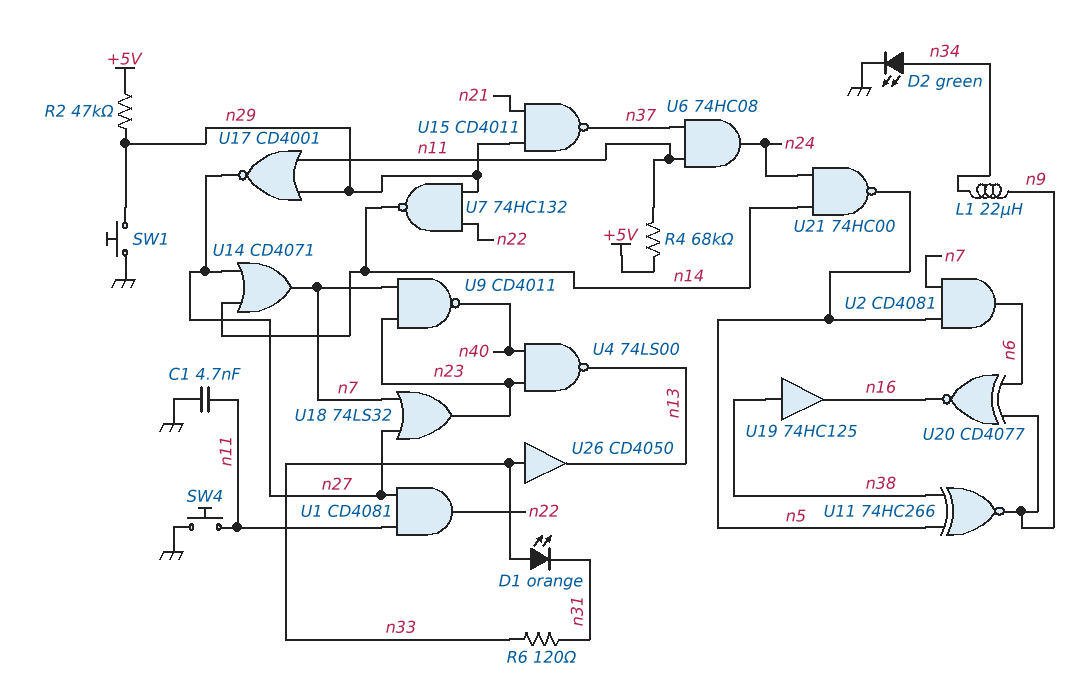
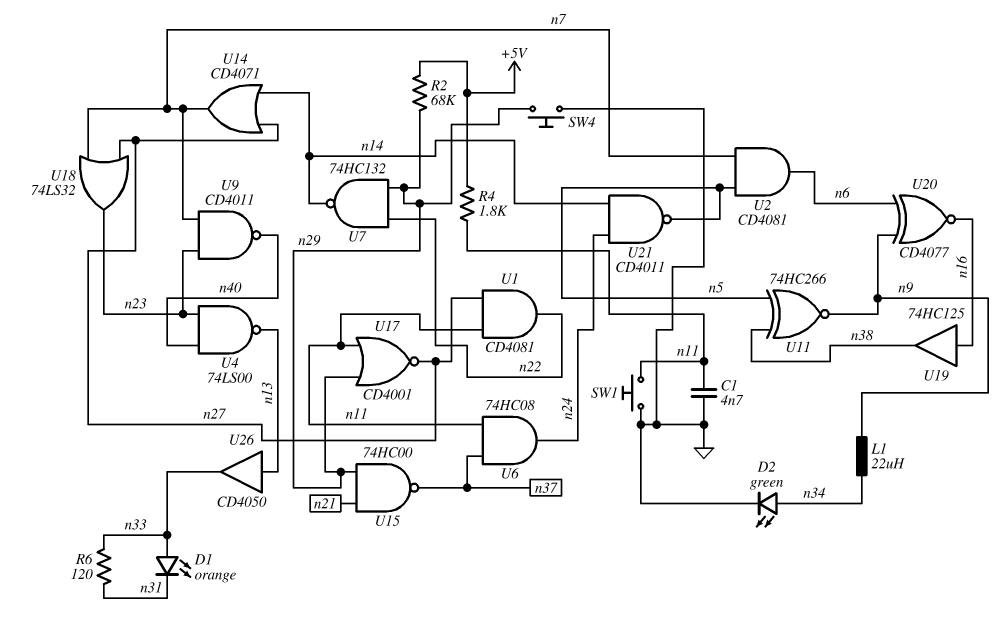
R2: 47k (+5V, n29) -> 68k (+5V, n29)
R4: 68k (+5V, n11) -> 1.8k (+5V, n11)
SW1: button (GND, n29) -> button (GND, n11)
SW4: button (GND, n11) -> button (GND, n29)
U15: NAND CD4011 (in n21, in n29, out n37) -> NAND 74HC00 (in n21, in n29, out n37)
U19: buffer 74HC125 (in n38, out n16) -> buffer 74HC125 (in n16, out n38)
U21: NAND 74HC00 (in n14, in n24, out n5) -> NAND CD4011 (in n14, in n24, out n5)
U26: buffer CD4050 (in n33, out n13) -> buffer CD4050 (in n13, out n33)

